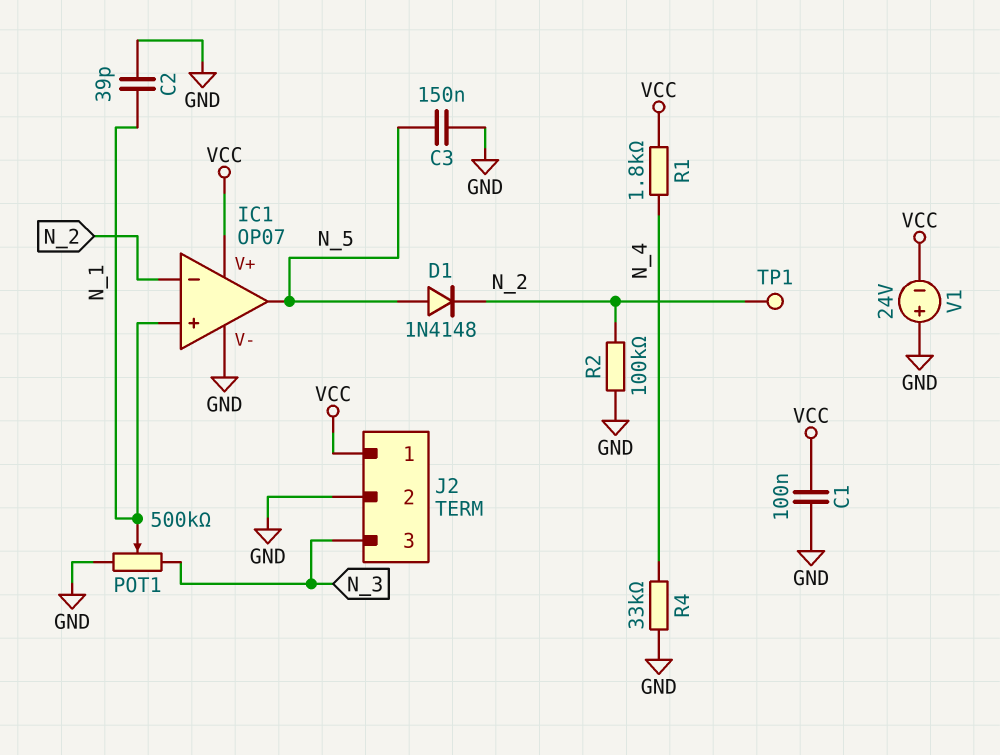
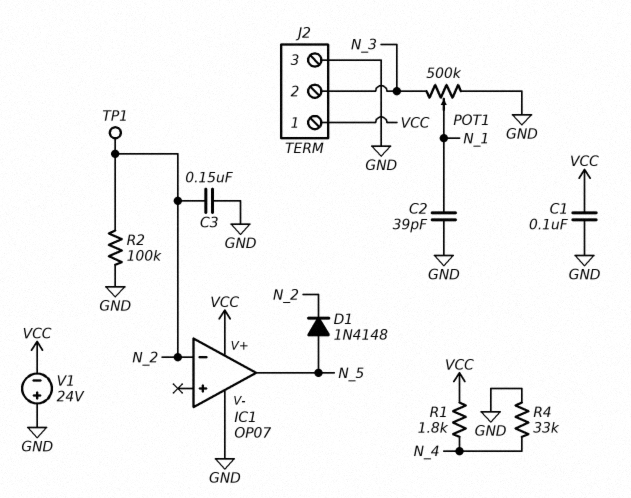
C3: 150nF (GND, N_5) -> 150nF (GND, N_2)
IC1 pin in+: N_1 -> none
J2 pin 2: GND -> N_3
J2 pin 3: N_3 -> GND

